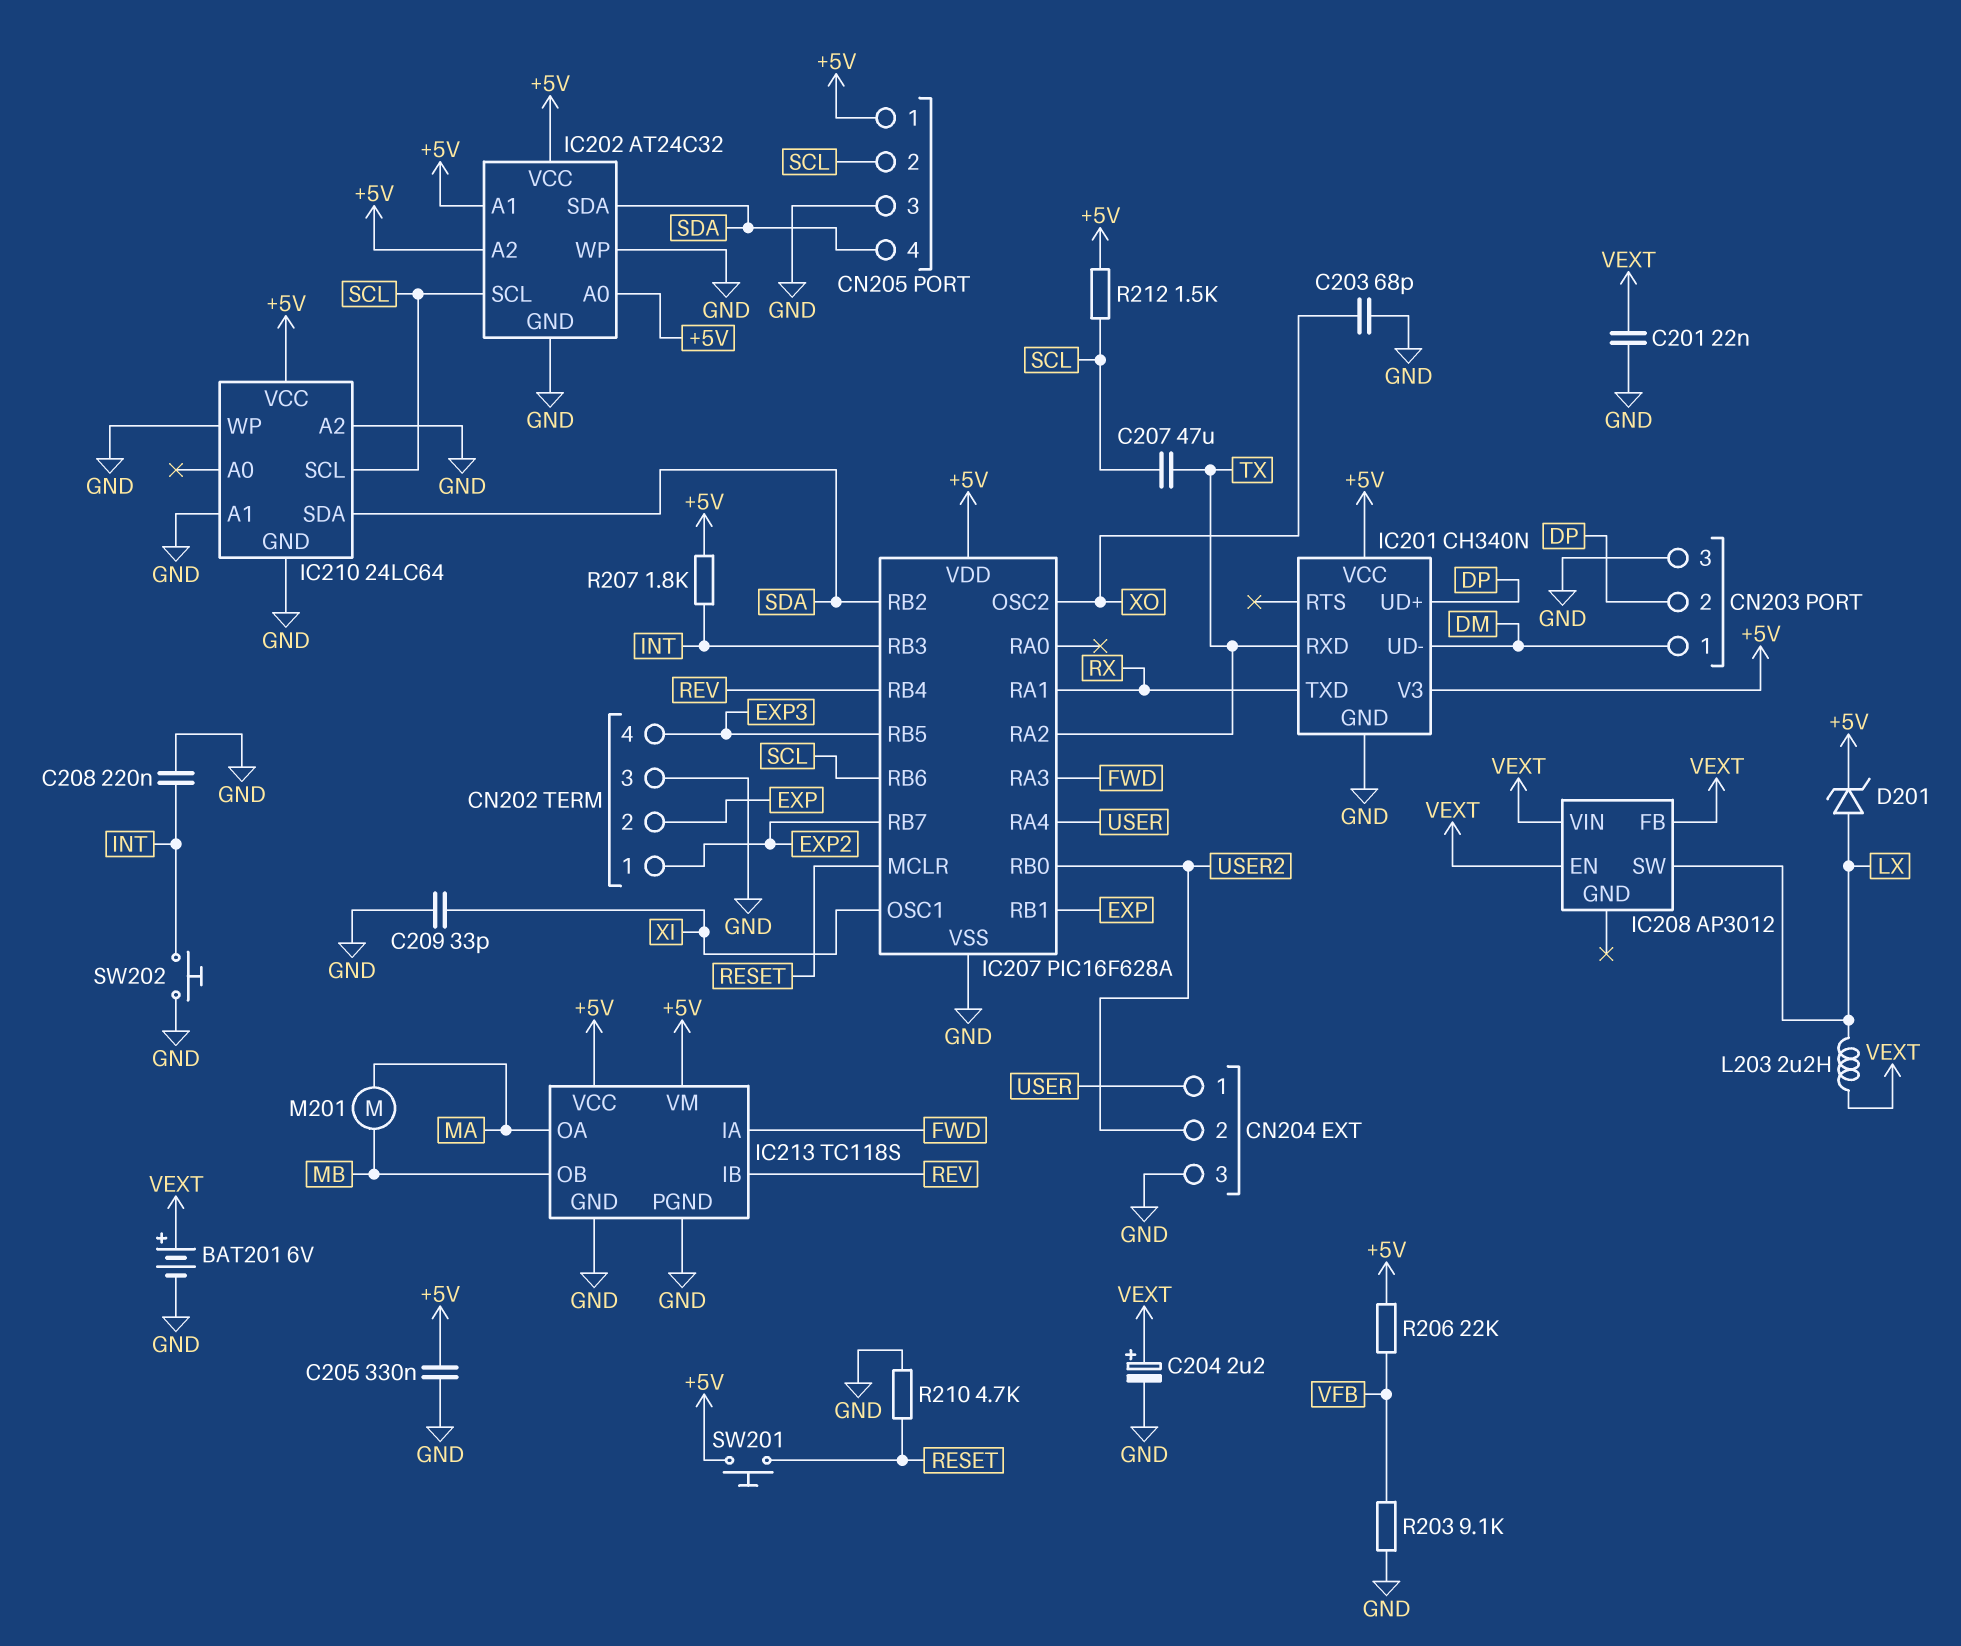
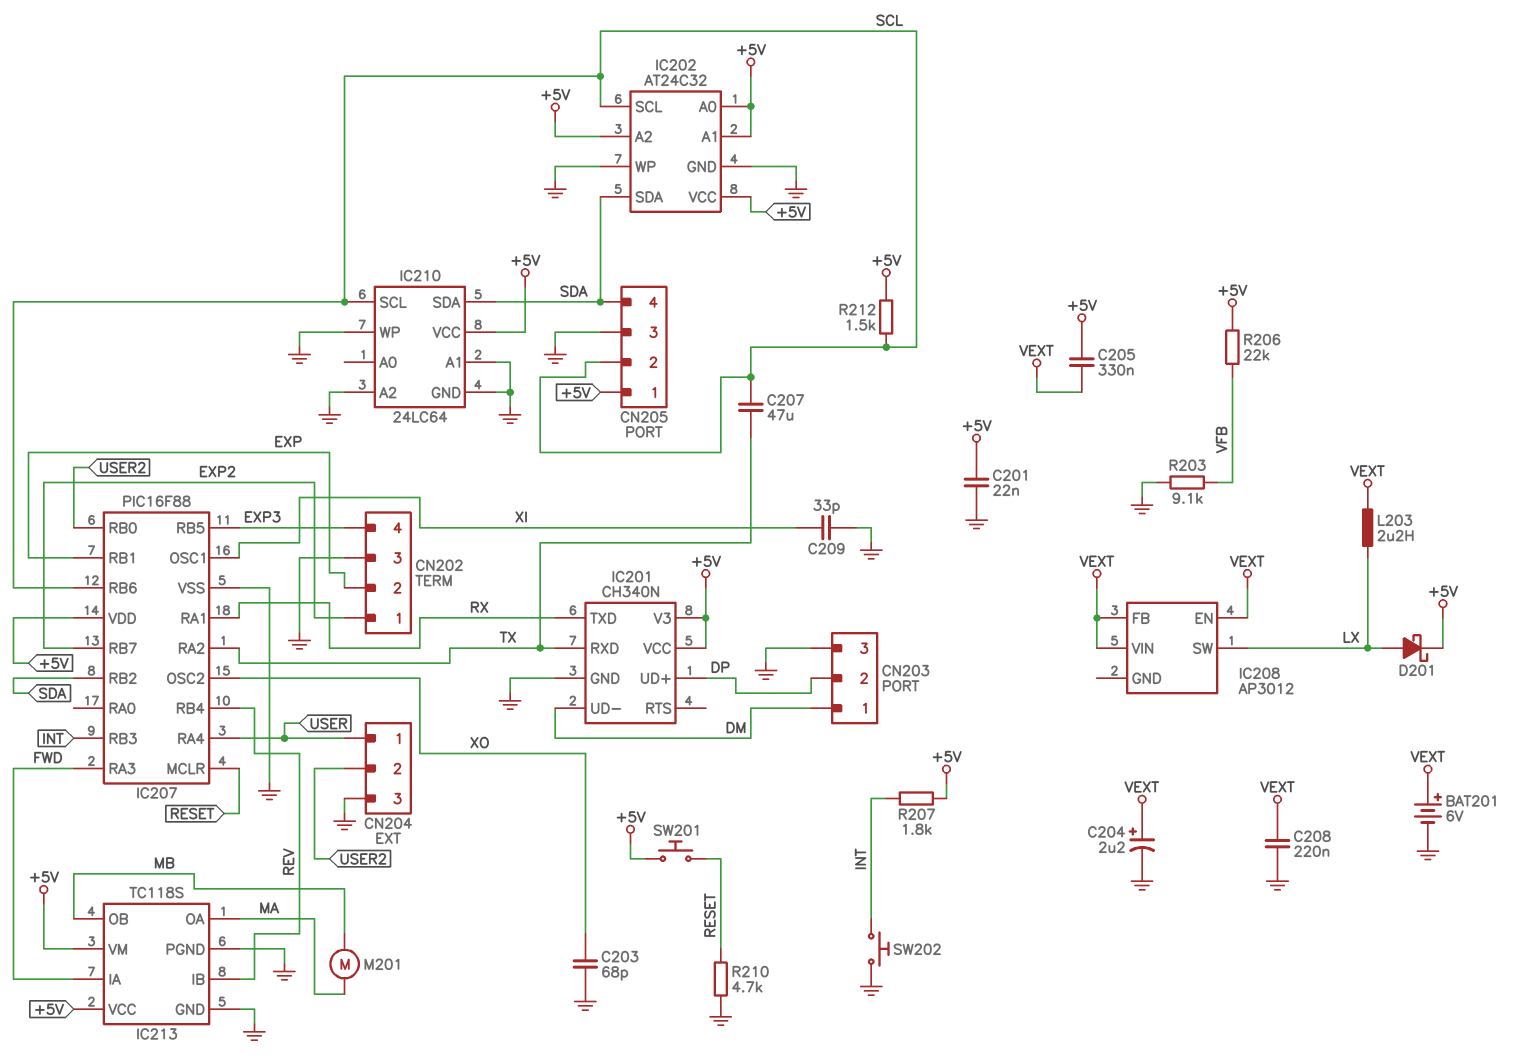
C201: 22nF (GND, VEXT) -> 22nF (+5V, GND)
C205: 330nF (+5V, GND) -> 330nF (+5V, VEXT)
C208: 220nF (GND, INT) -> 220nF (GND, VEXT)
D201: zener (A LX, K +5V) -> schottky (A LX, K +5V)
IC207: PIC16F628A -> PIC16F88

